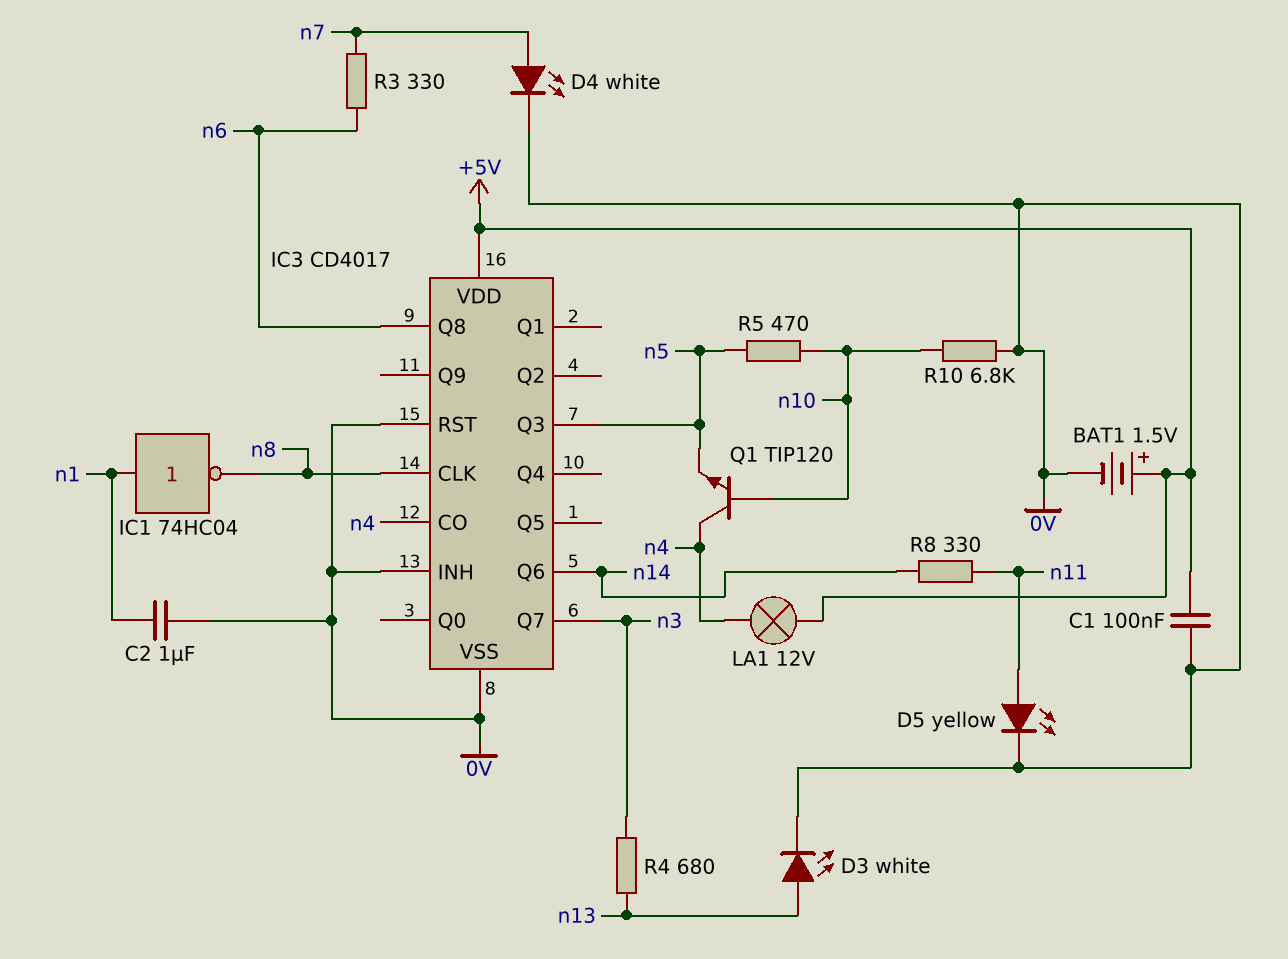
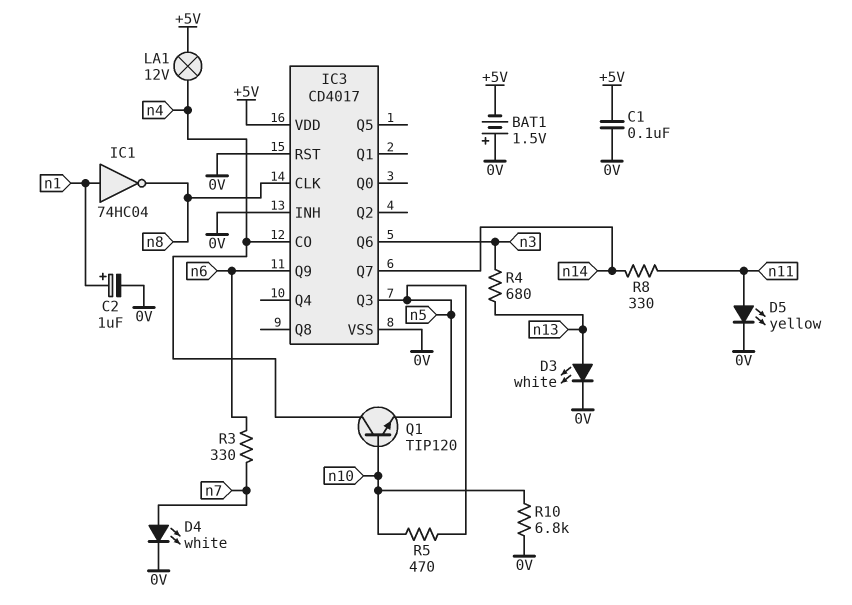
BAT1: 1.5V (plus +5V, minus 0V) -> 1.5V (plus 0V, minus +5V)
C2: 1uF (0V, n1) -> 1uF (plus n1, minus 0V)
IC3 pin Q6: n14 -> n3
IC3 pin Q7: n3 -> n14
IC3 pin Q8: n6 -> none
IC3 pin Q9: none -> n6

